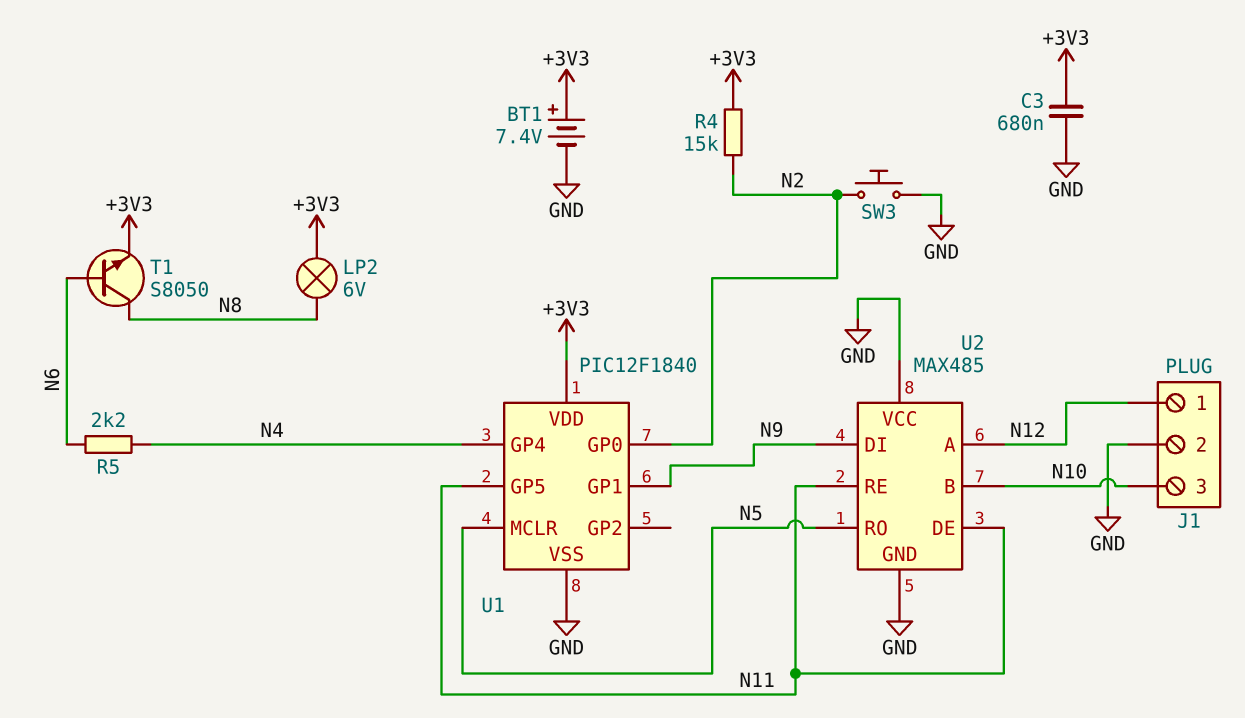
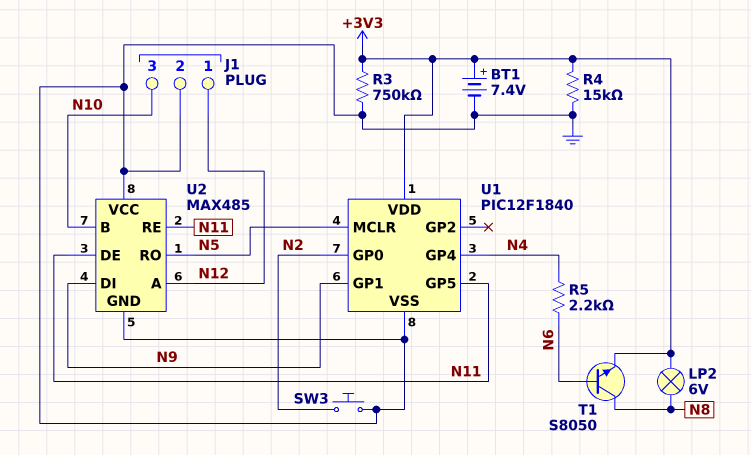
C3: 680nF (+3V3, GND) -> none
R3: none -> 750k (+3V3, GND)
R4: 15k (+3V3, N2) -> 15k (+3V3, GND)

